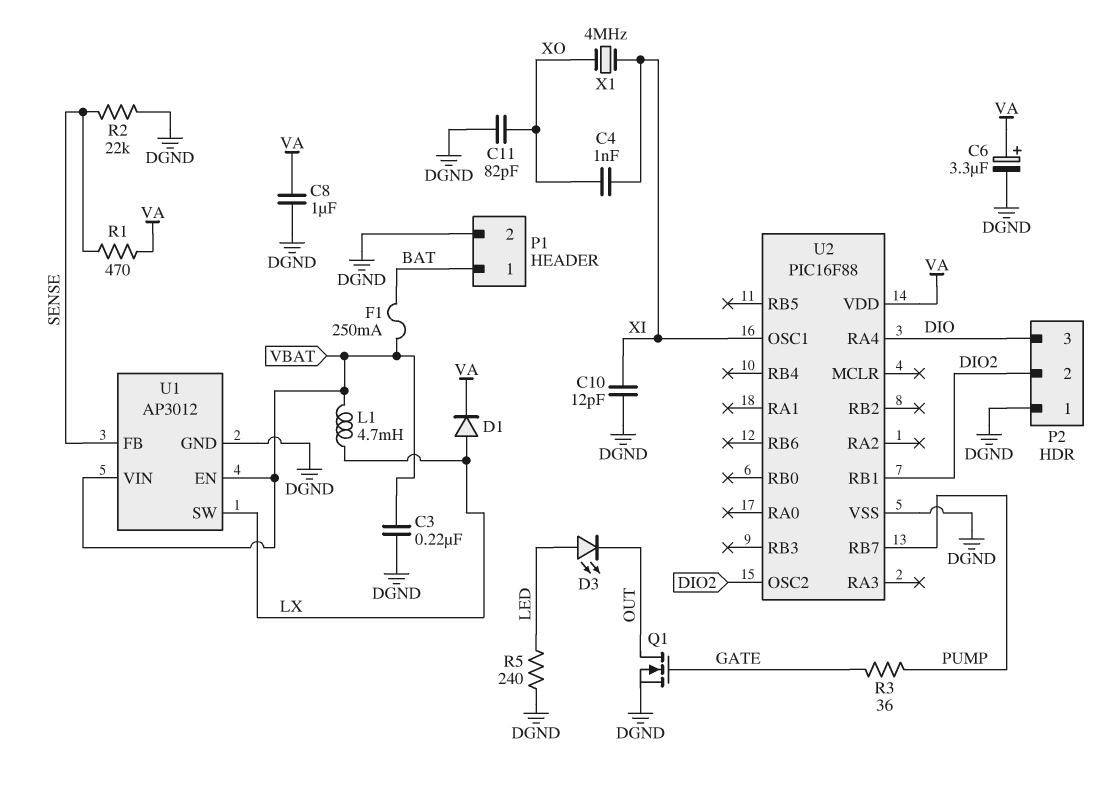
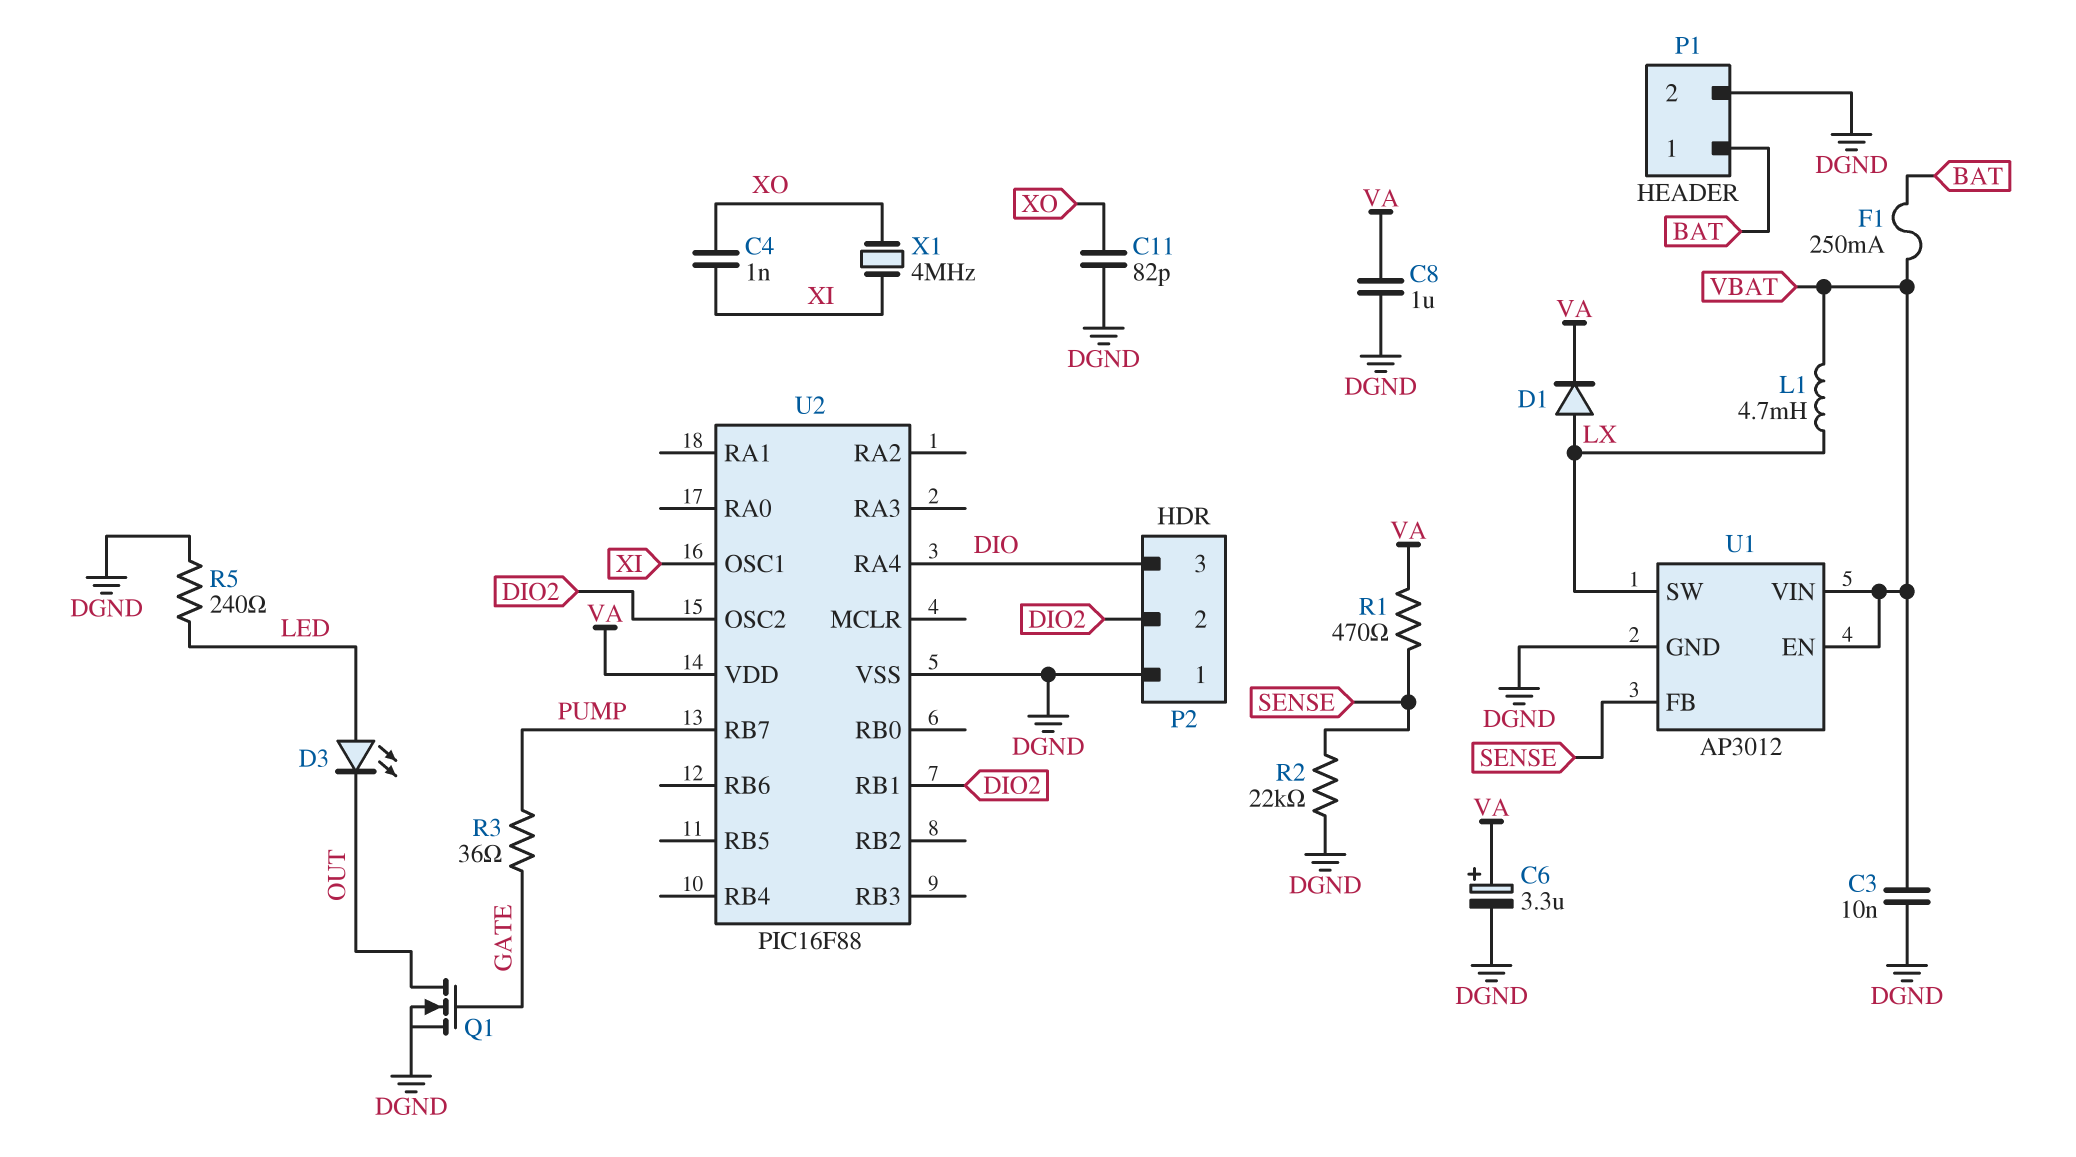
C3: 220nF (DGND, VBAT) -> 10nF (DGND, VBAT)
C10: 12pF (DGND, XI) -> none

